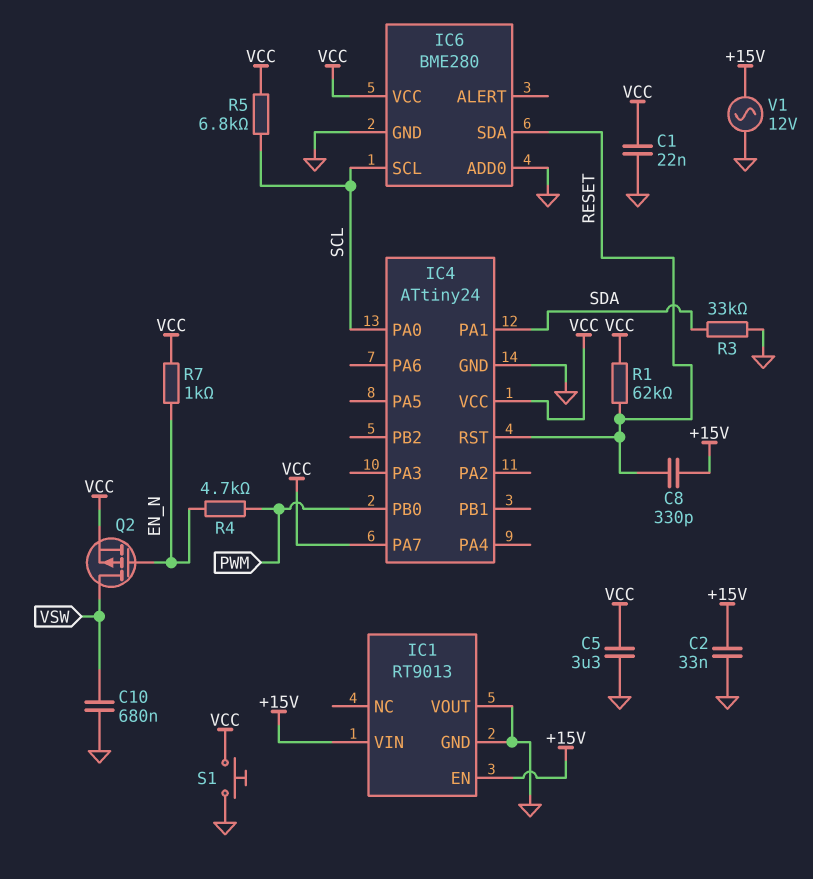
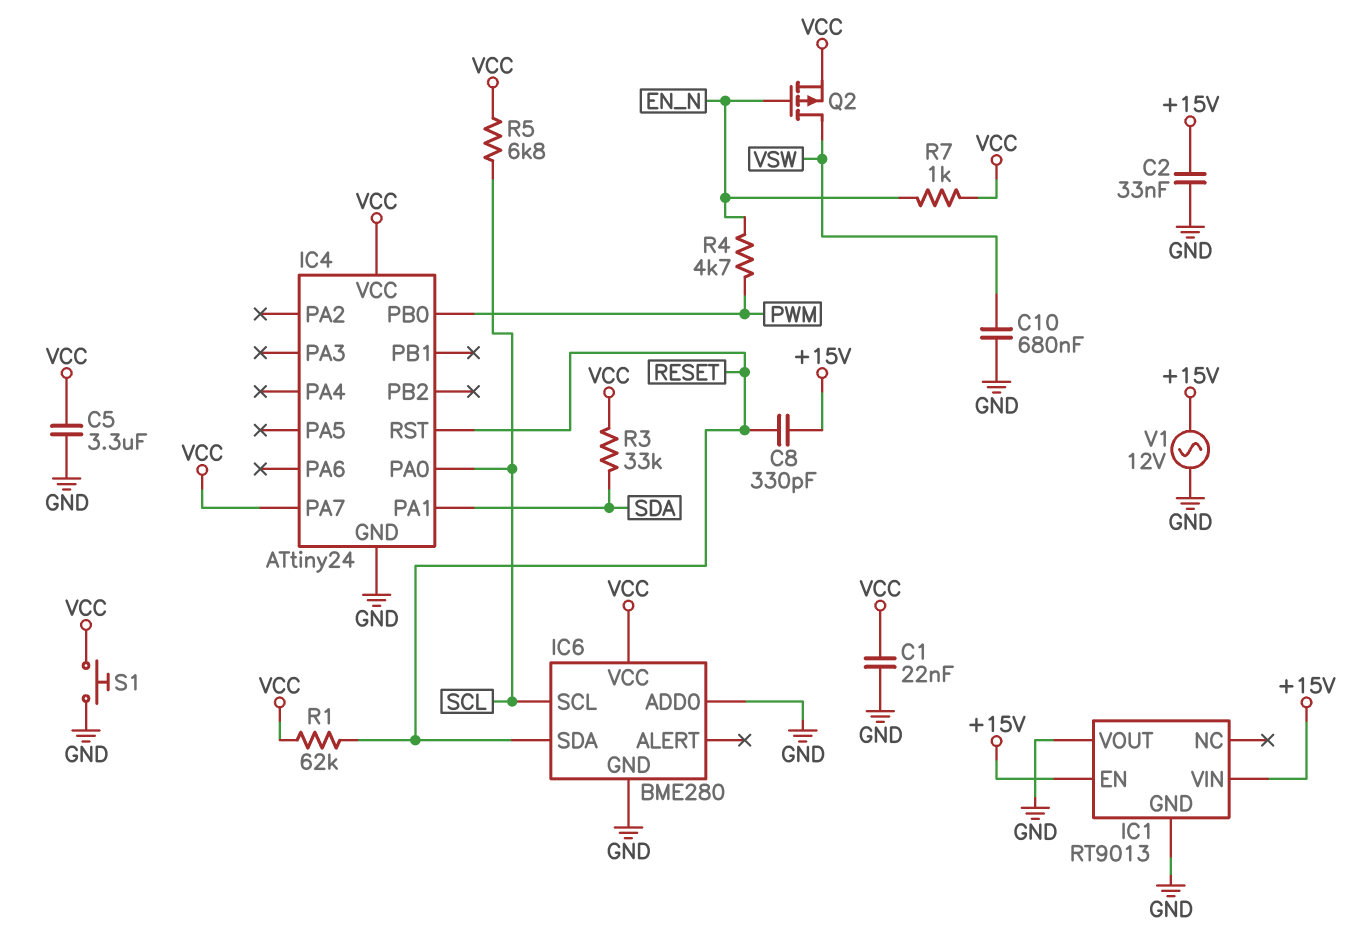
R3: 33k (GND, SDA) -> 33k (SDA, VCC)

